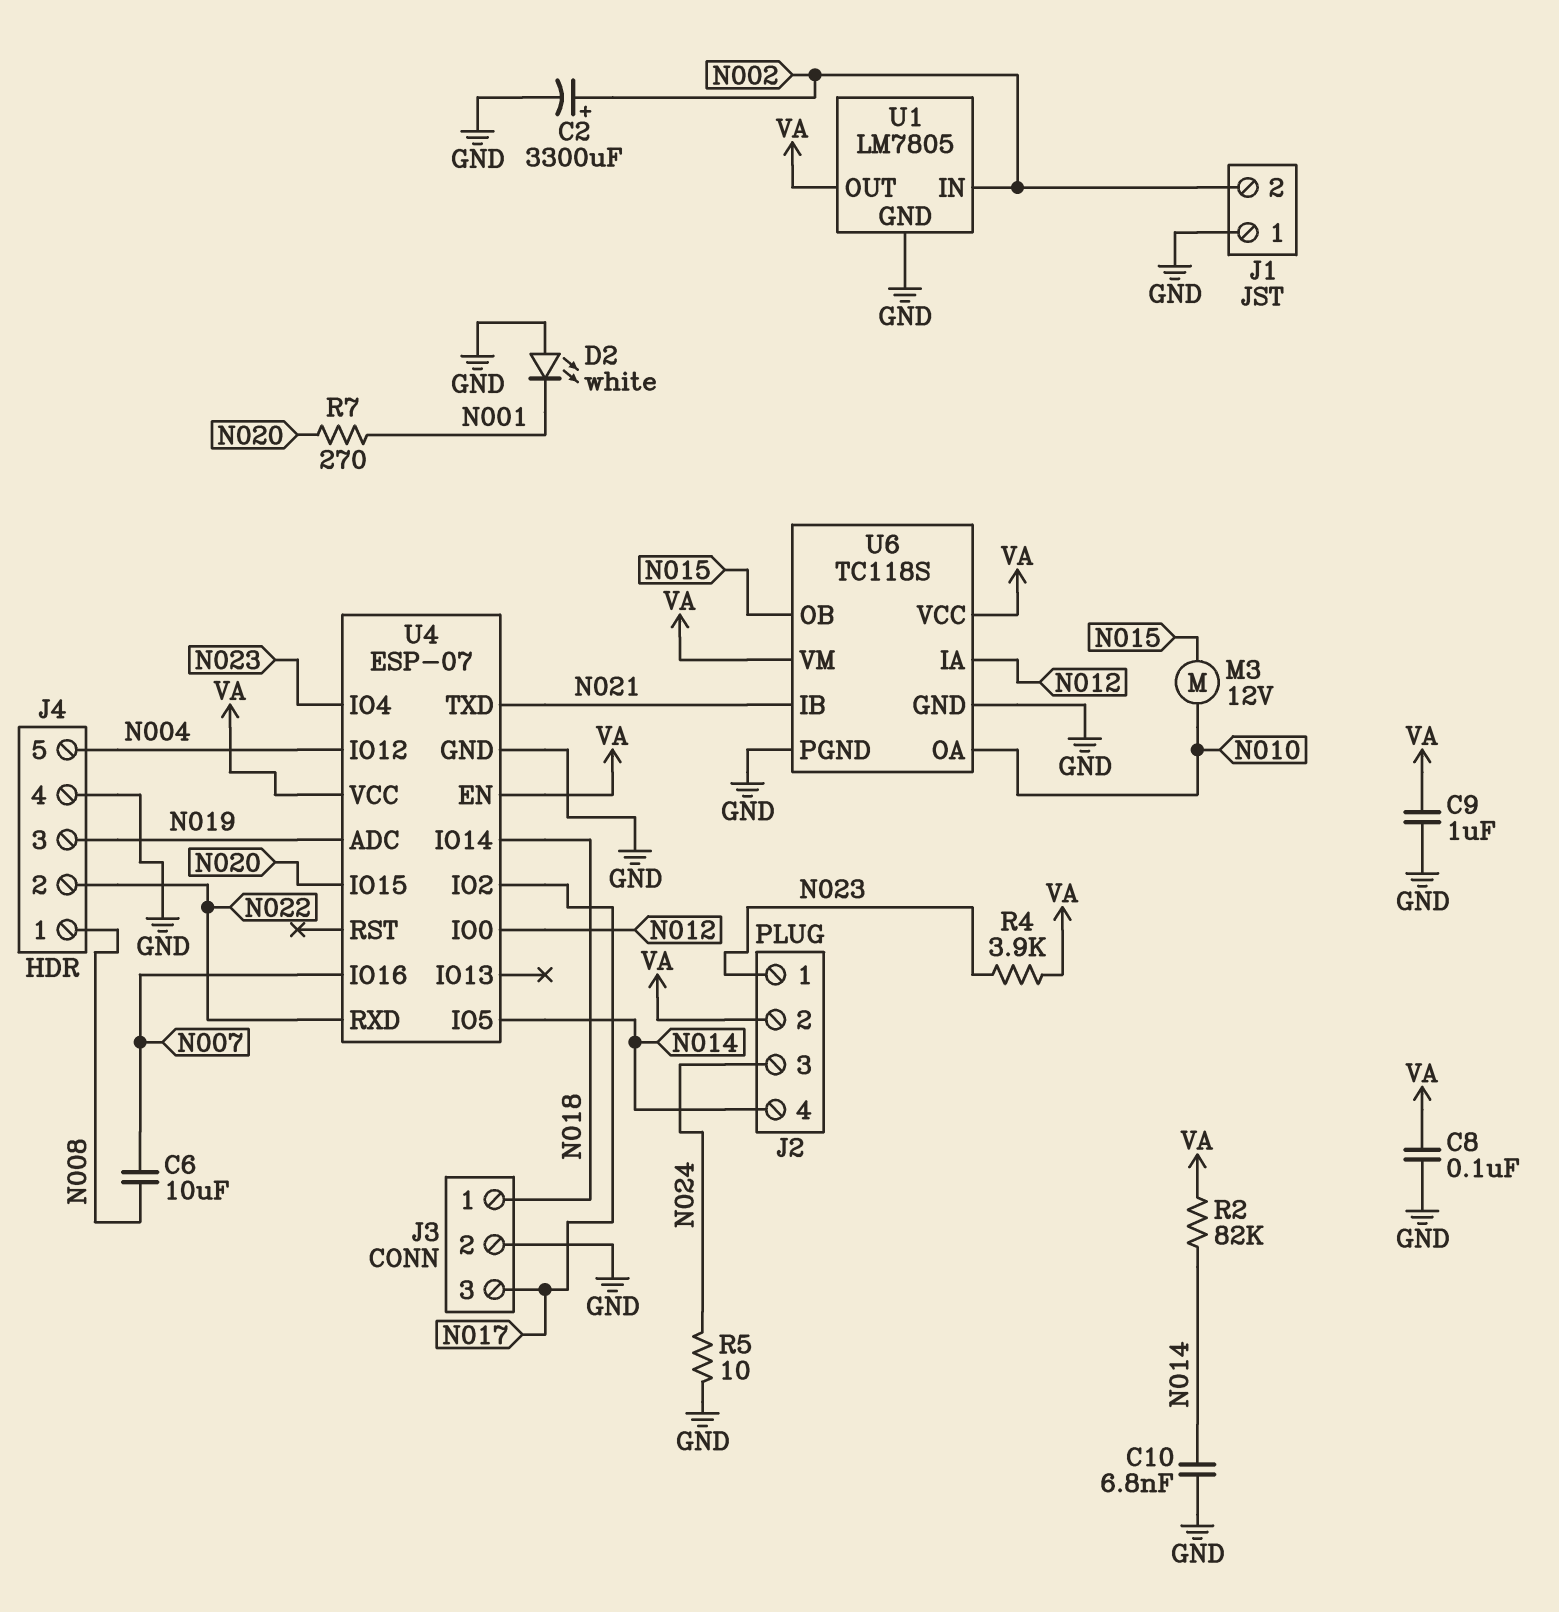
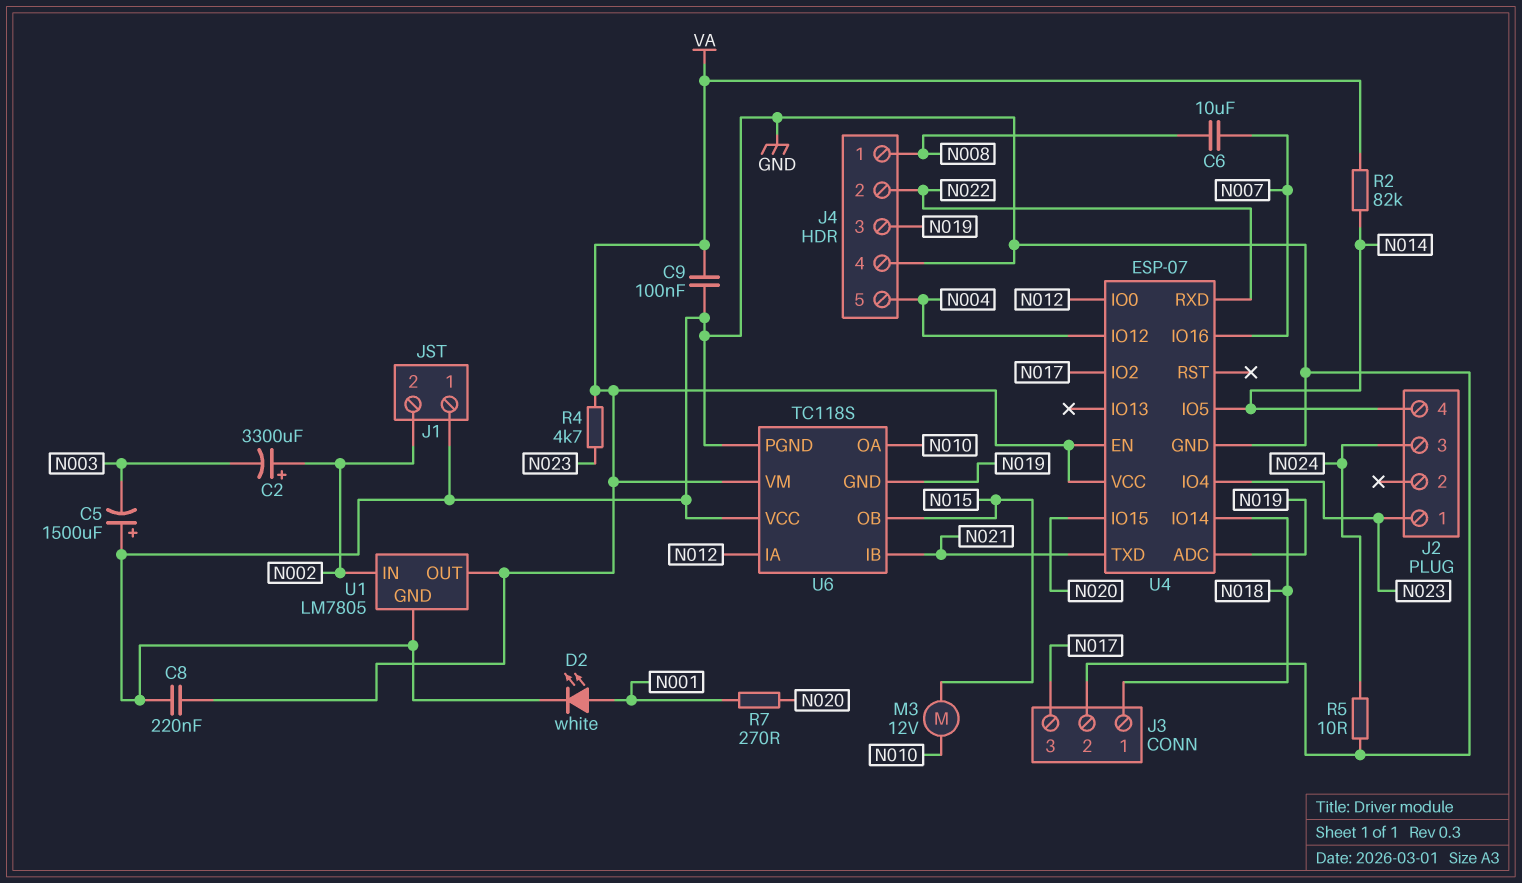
C2: 3300uF (plus N002, minus GND) -> 3300uF (plus N002, minus N003)
C5: none -> 1500uF (plus GND, minus N003)
C8: 100nF (GND, VA) -> 220nF (GND, VA)
C9: 1uF (GND, VA) -> 100nF (GND, VA)
C10: 6.8nF (GND, N014) -> none
D2: LED white (A GND, K N001) -> LED white (A N001, K GND)
J2 pin 2: VA -> none
R4: 3.9k (N023, VA) -> 4.7k (N023, VA)
U6 pin GND: GND -> N019
U6 pin VCC: VA -> GND

